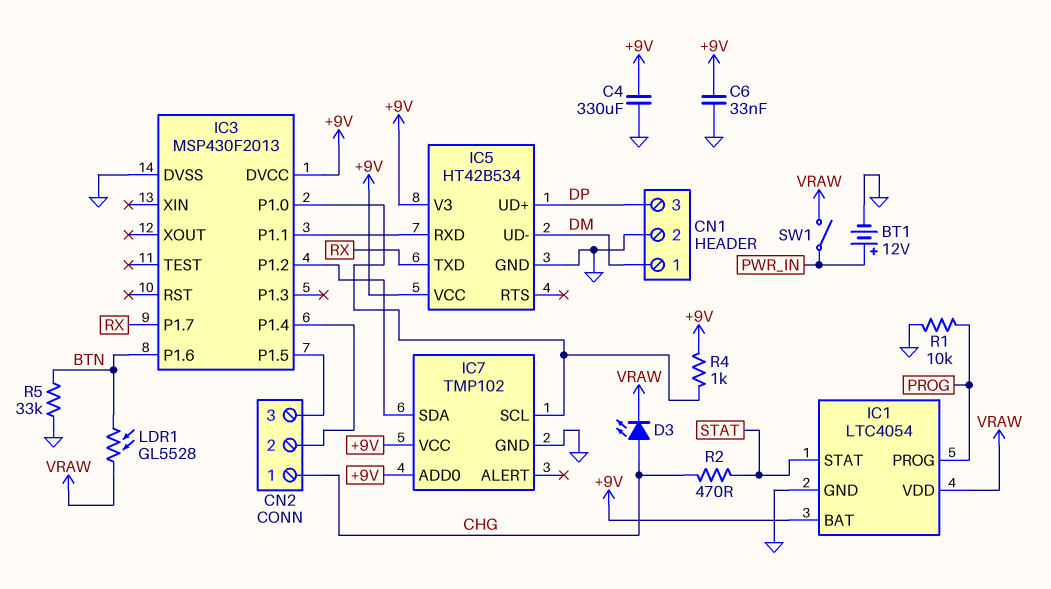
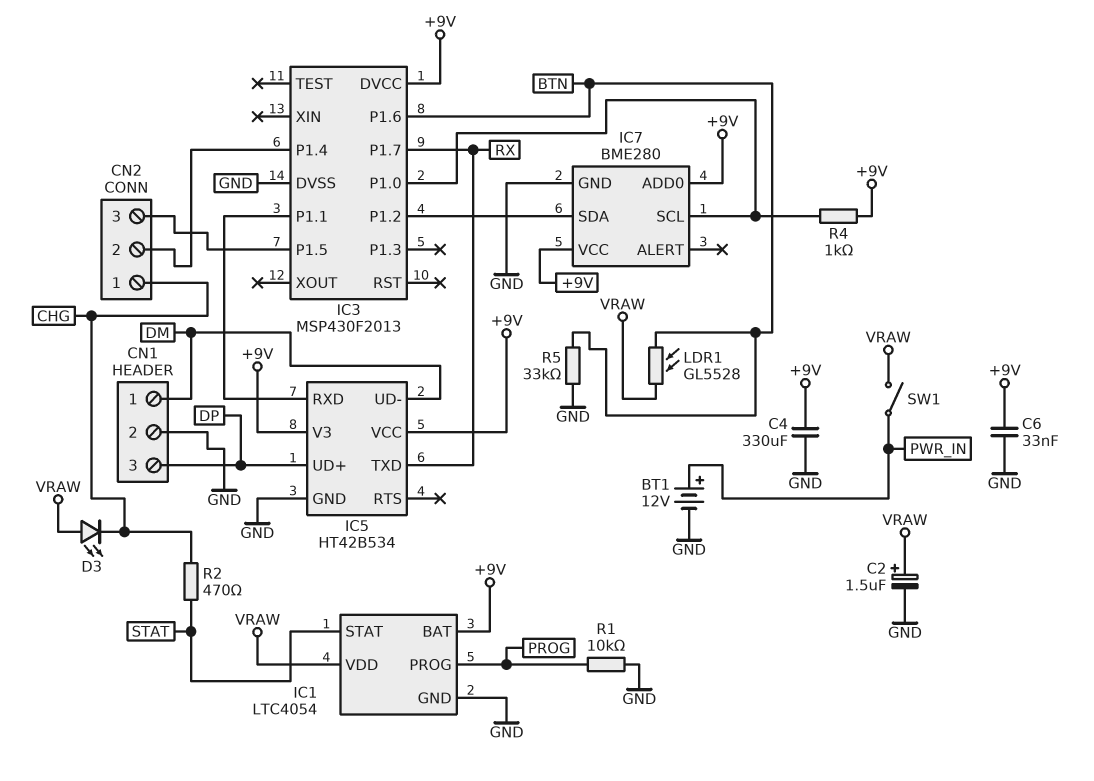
C2: none -> 1.5uF (plus VRAW, minus GND)
D3: LED (A CHG, K VRAW) -> LED (A VRAW, K CHG)
IC7: TMP102 -> BME280

